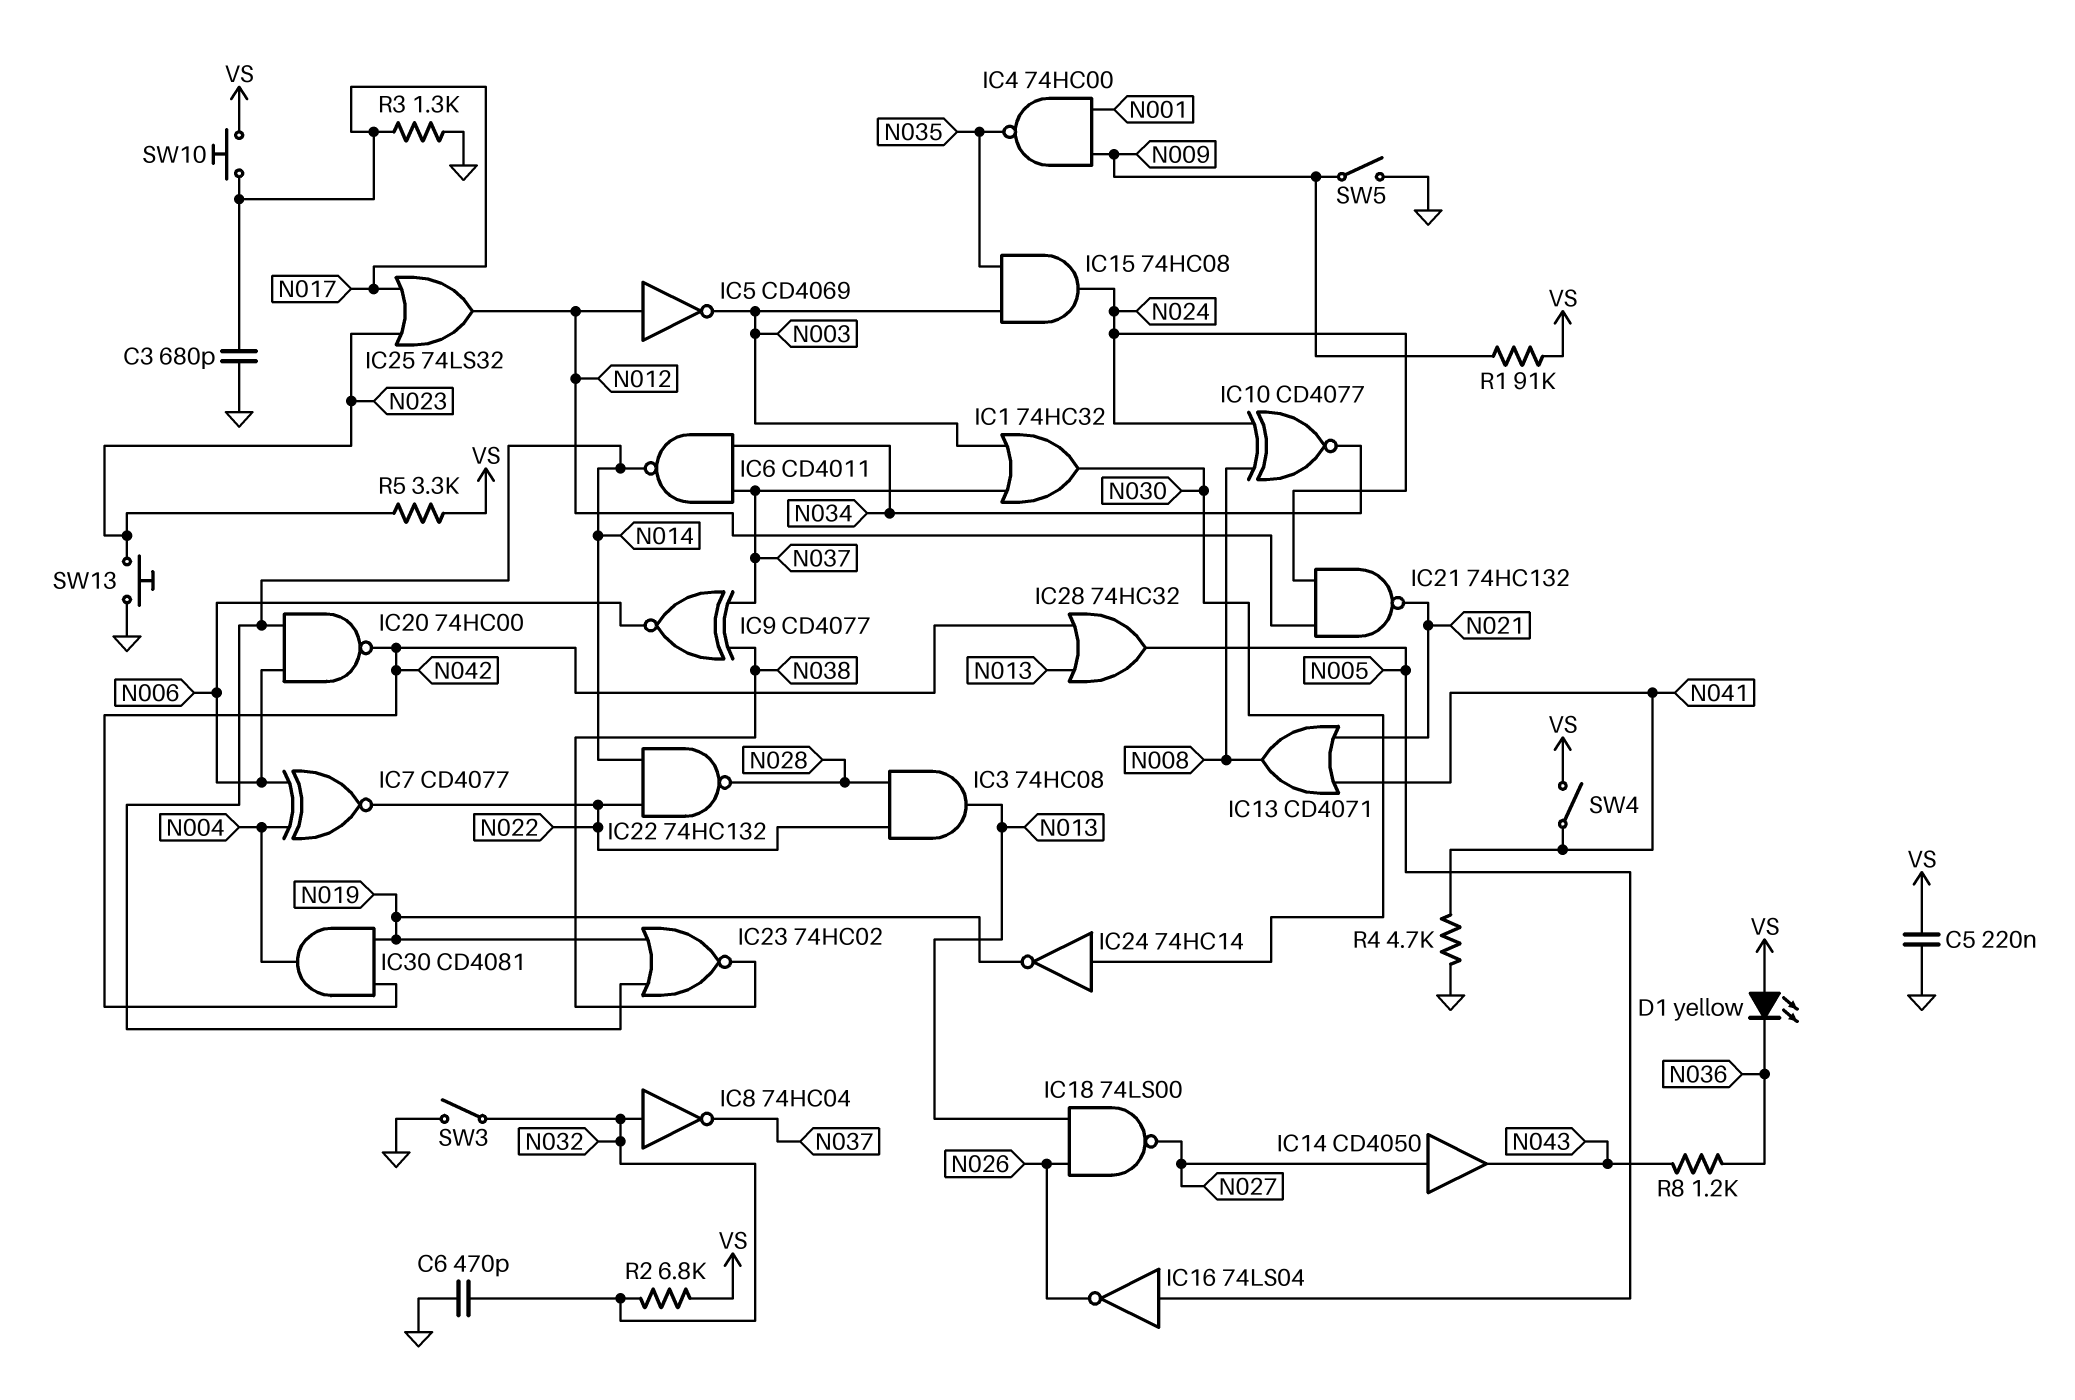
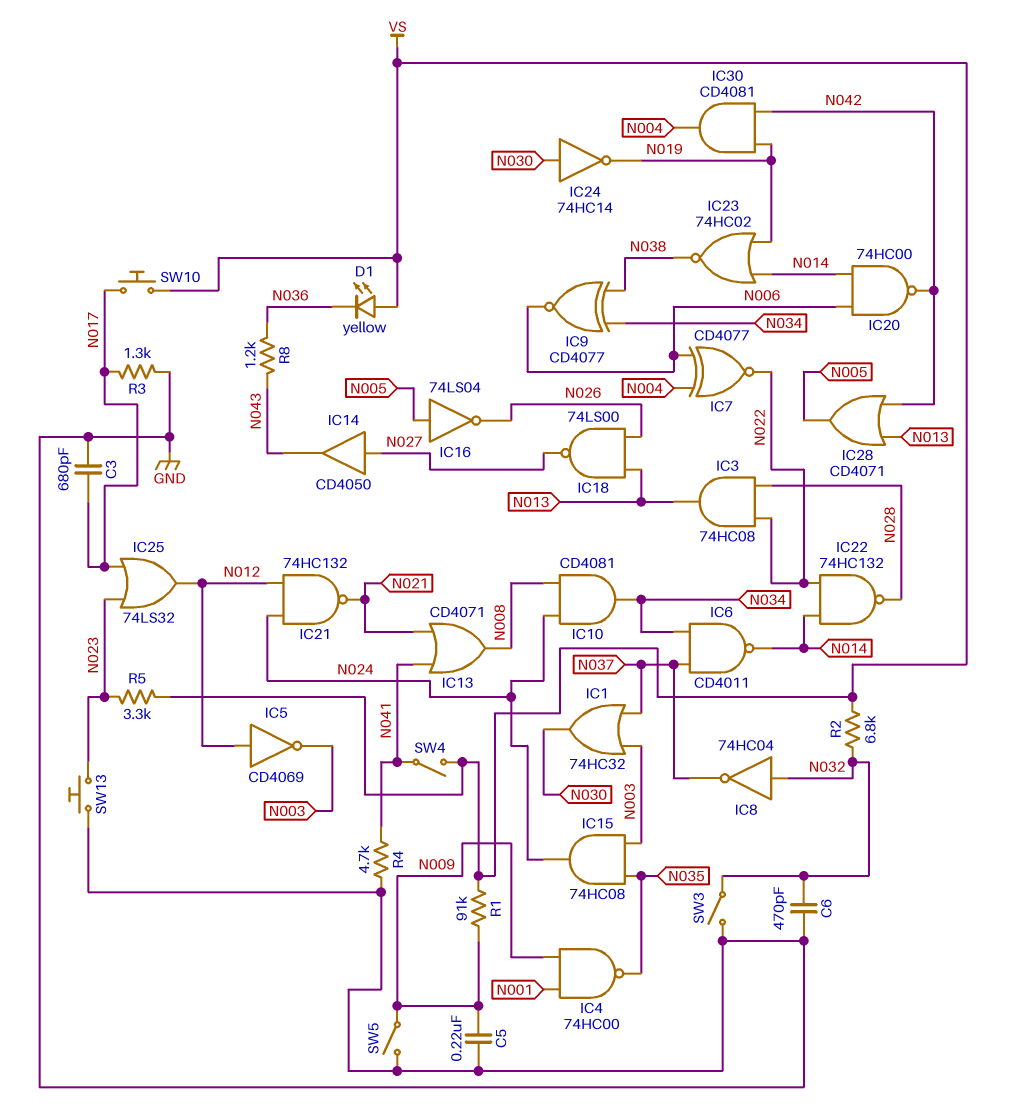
C5: 220nF (GND, VS) -> 220nF (GND, N009)
IC9: XNOR CD4077 (in N037, in N038, out N006) -> XNOR CD4077 (in N034, in N038, out N006)
IC10: XNOR CD4077 (in N008, in N024, out N034) -> AND CD4081 (in N008, in N024, out N034)
IC28: OR 74HC32 (in N013, in N042, out N005) -> OR CD4071 (in N013, in N042, out N005)

